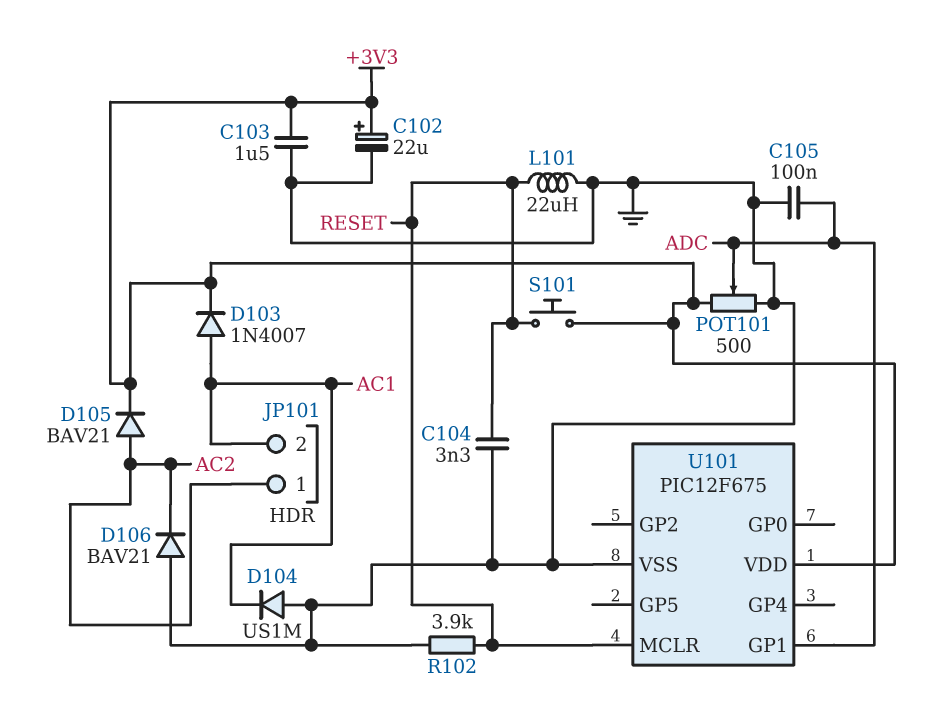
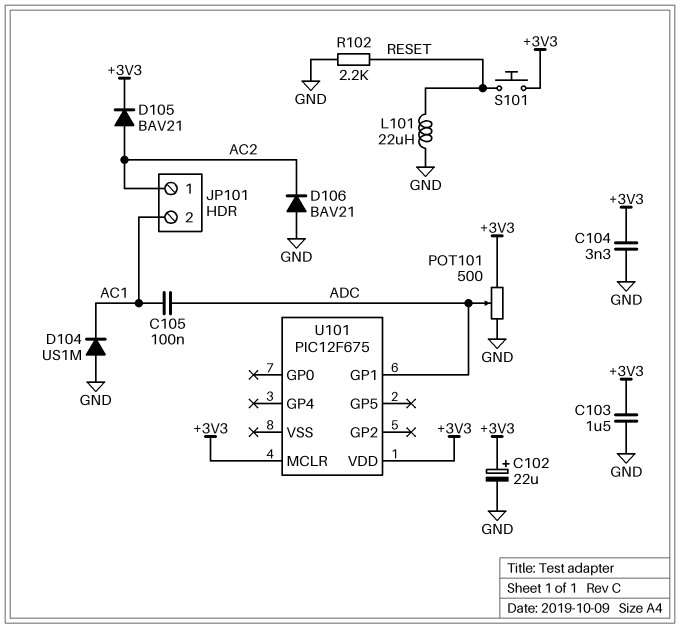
C104: 3.3nF (GND, RESET) -> 3.3nF (+3V3, GND)
C105: 100nF (ADC, GND) -> 100nF (AC1, ADC)
D103: diode 1N4007 (A AC1, K +3V3) -> none
R102: 3.9k (GND, RESET) -> 2.2k (GND, RESET)
U101 pin MCLR: RESET -> +3V3
U101 pin VSS: GND -> none

